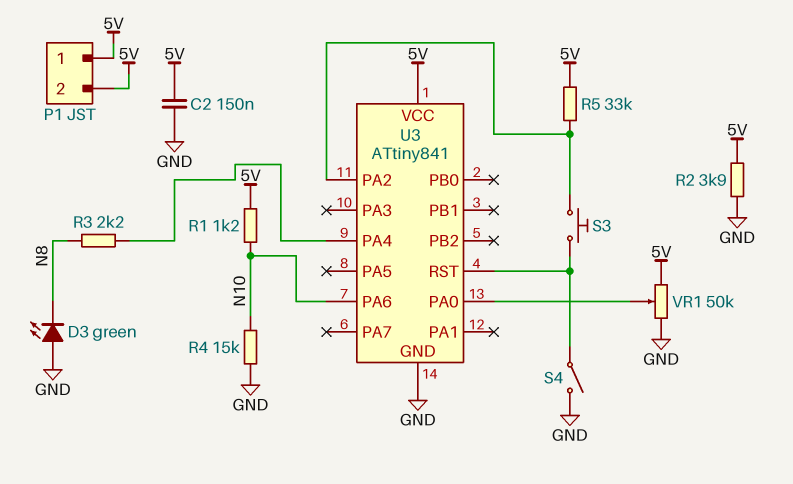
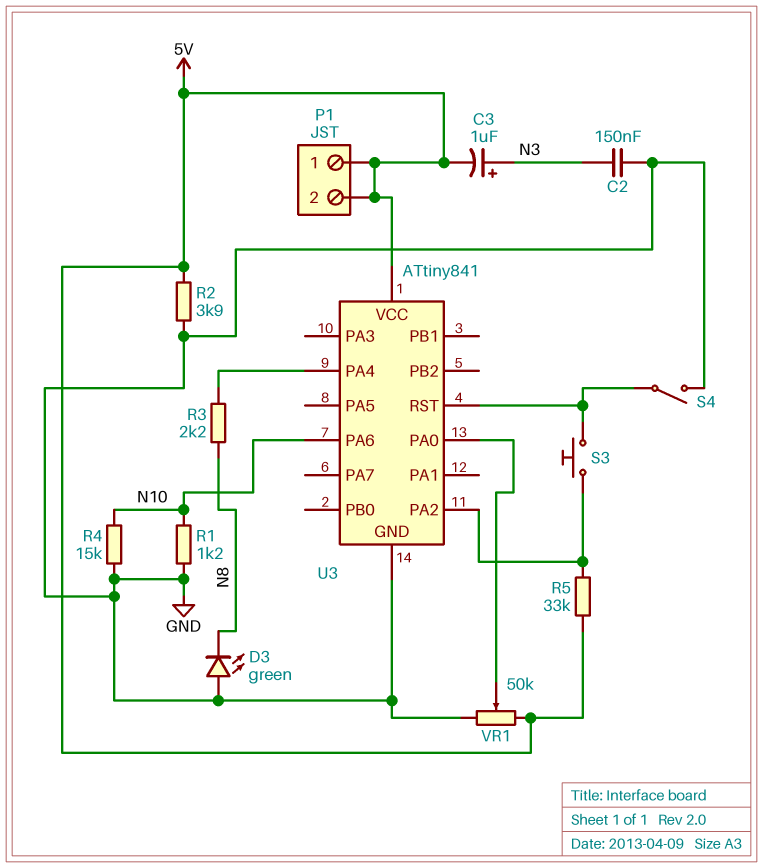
C2: 150nF (5V, GND) -> 150nF (GND, N3)
C3: none -> 1uF (plus N3, minus 5V)
R1: 1.2k (5V, N10) -> 1.2k (GND, N10)

